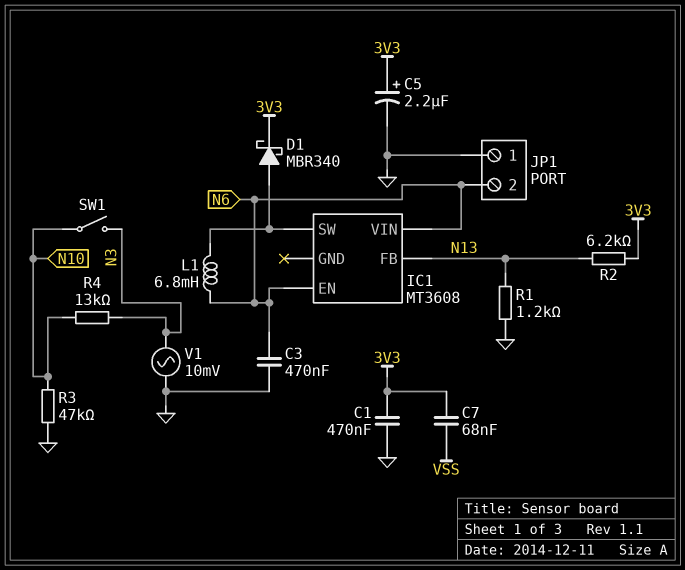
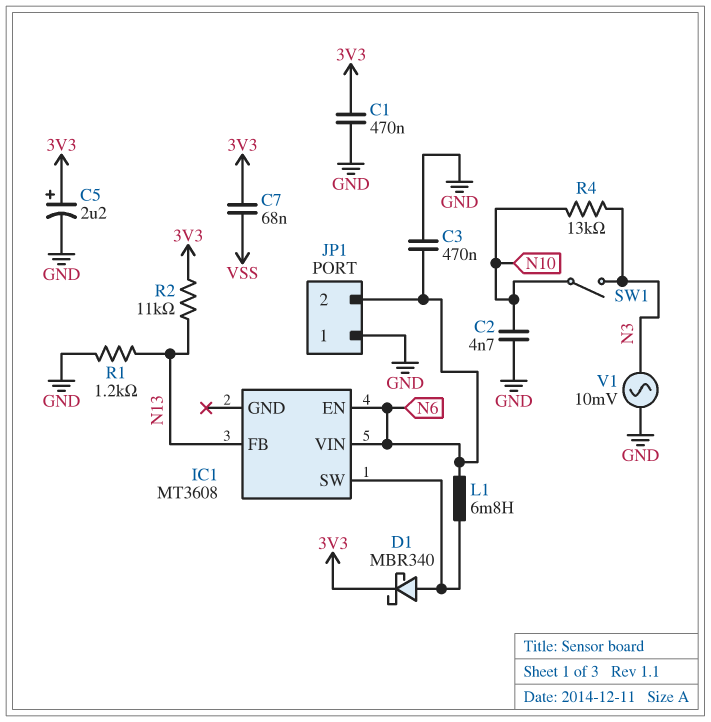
C2: none -> 4.7nF (GND, N10)
R2: 6.2k (3V3, N13) -> 11k (3V3, N13)
R3: 47k (GND, N10) -> none

